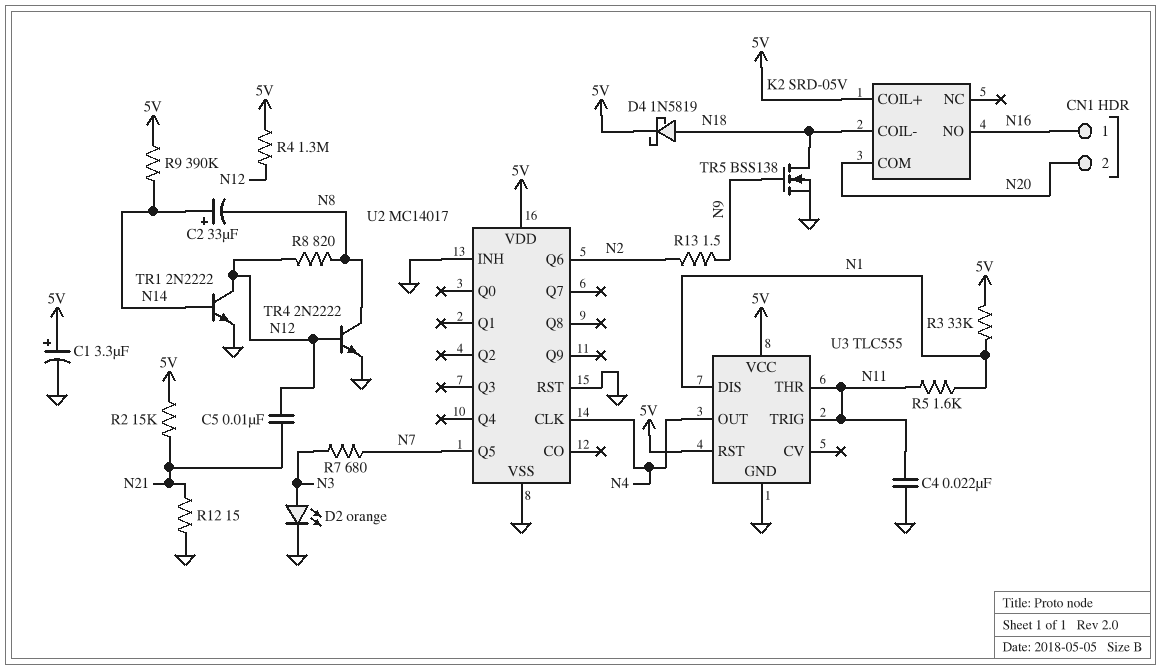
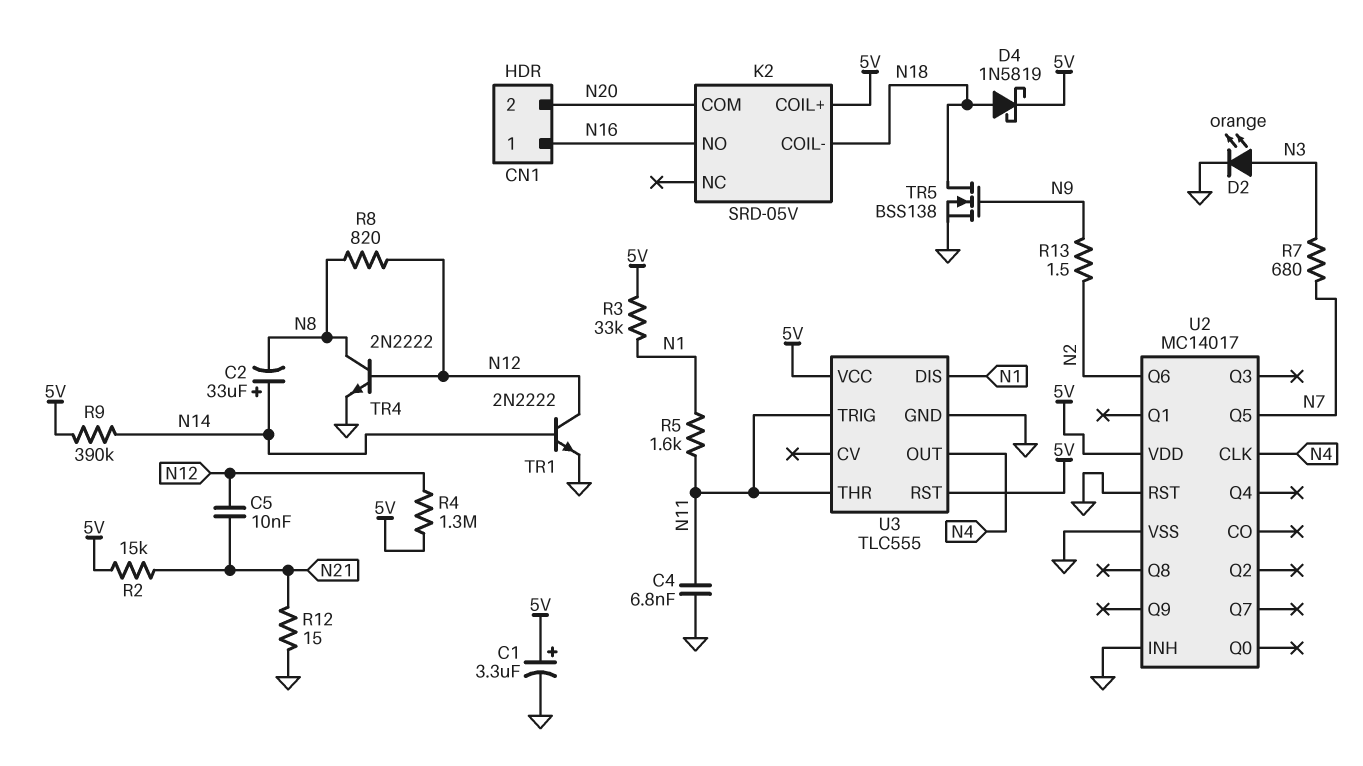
C4: 22nF (GND, N11) -> 6.8nF (GND, N11)

